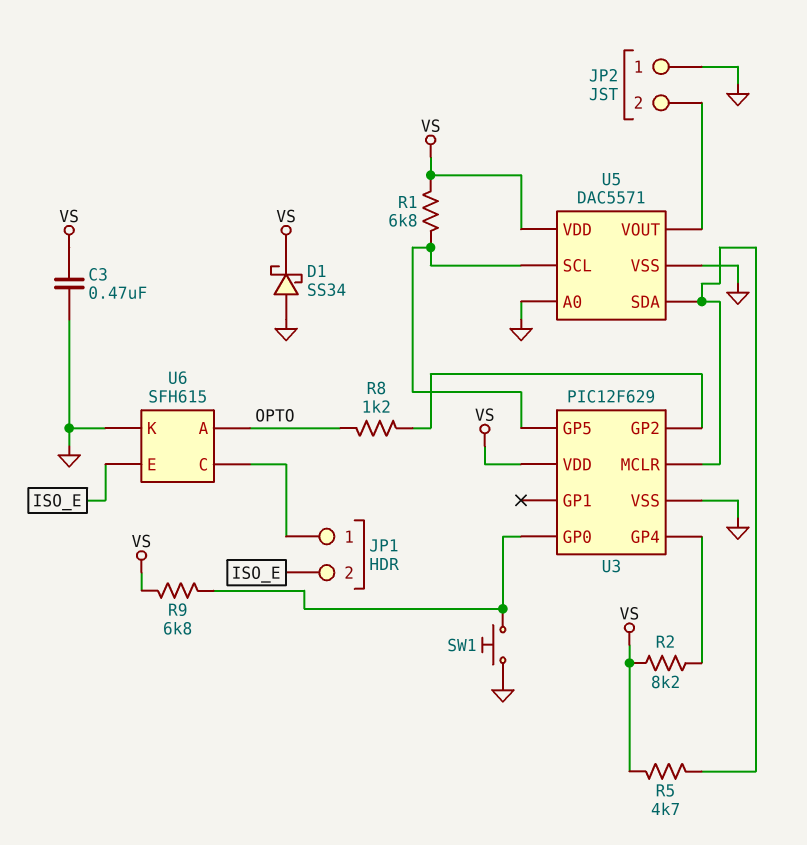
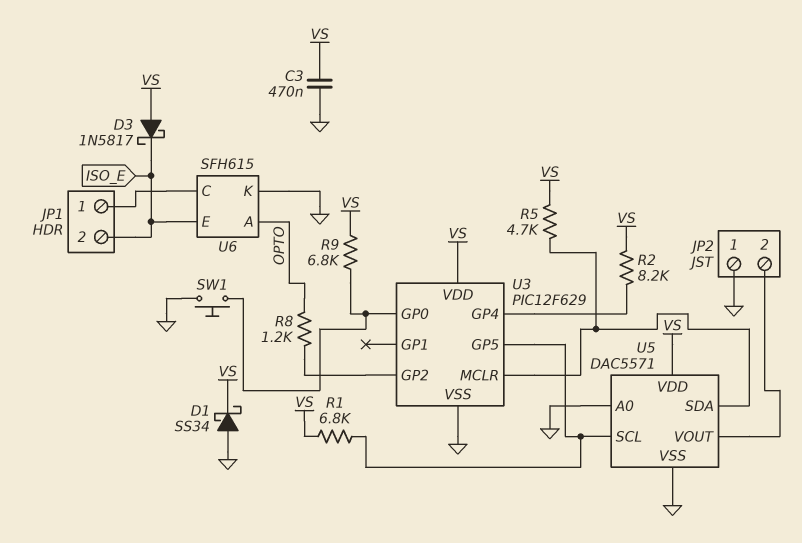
D3: none -> schottky 1N5817 (A VS, K ISO_E)

